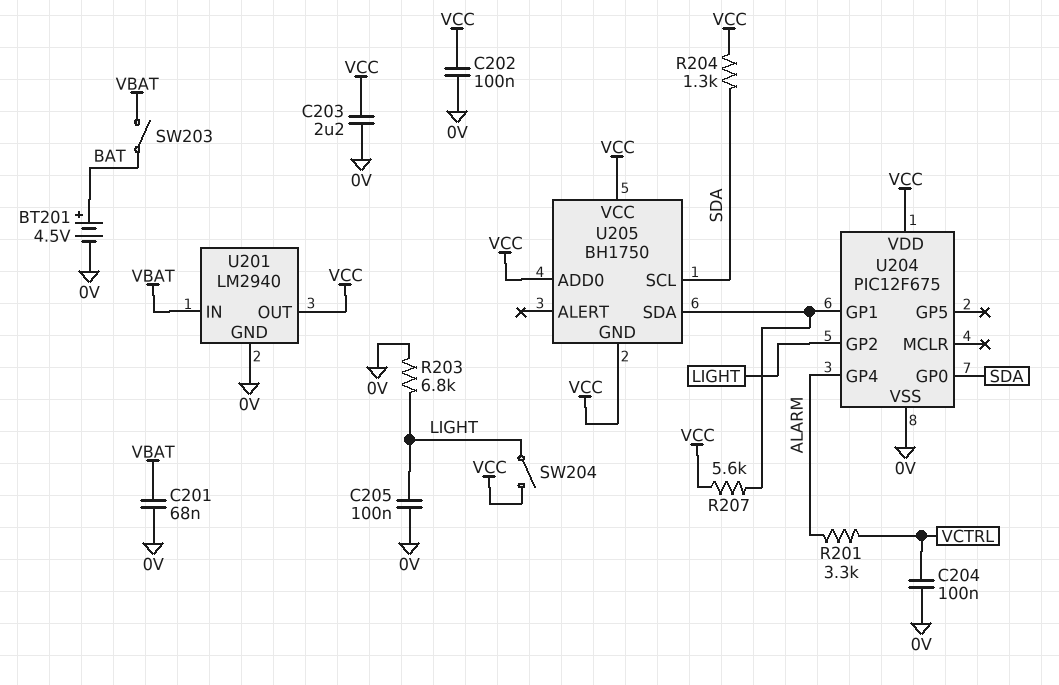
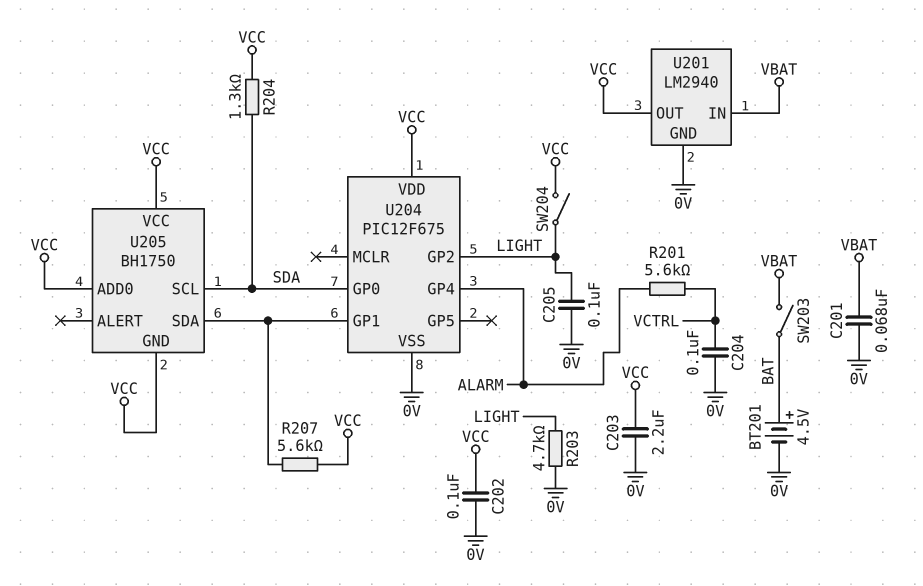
R201: 3.3k (ALARM, VCTRL) -> 5.6k (ALARM, VCTRL)
R203: 6.8k (0V, LIGHT) -> 4.7k (0V, LIGHT)

